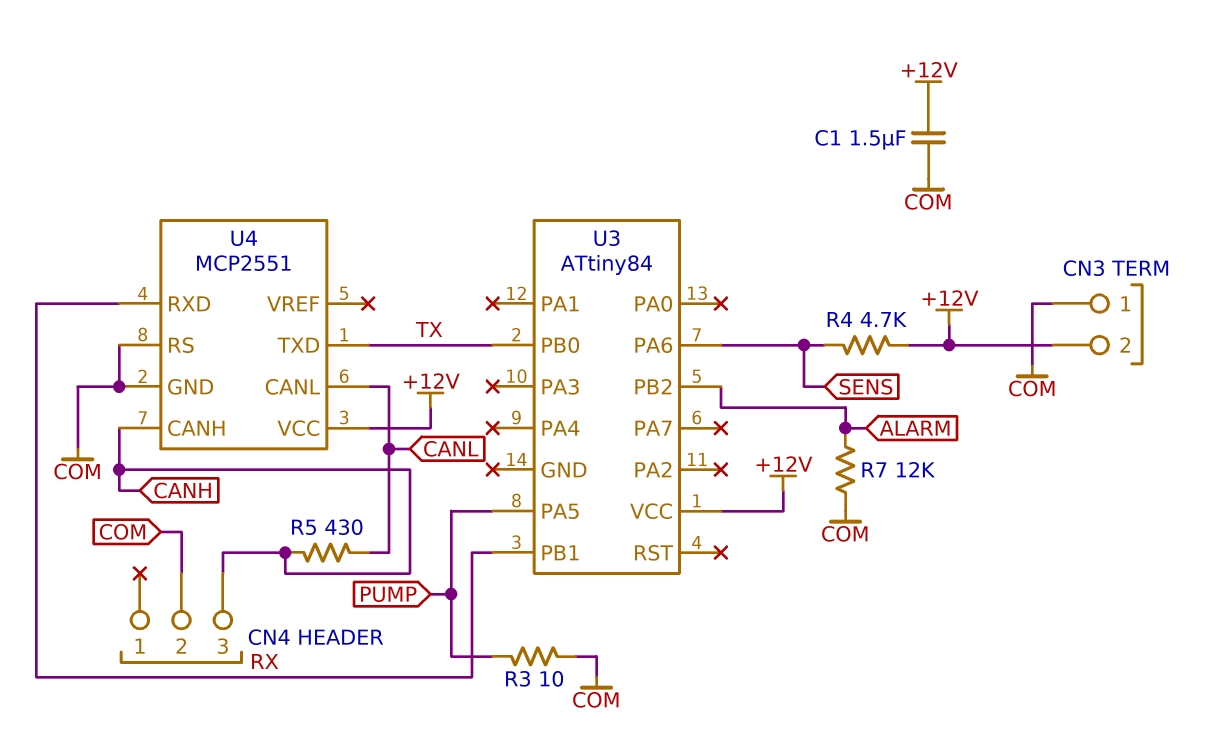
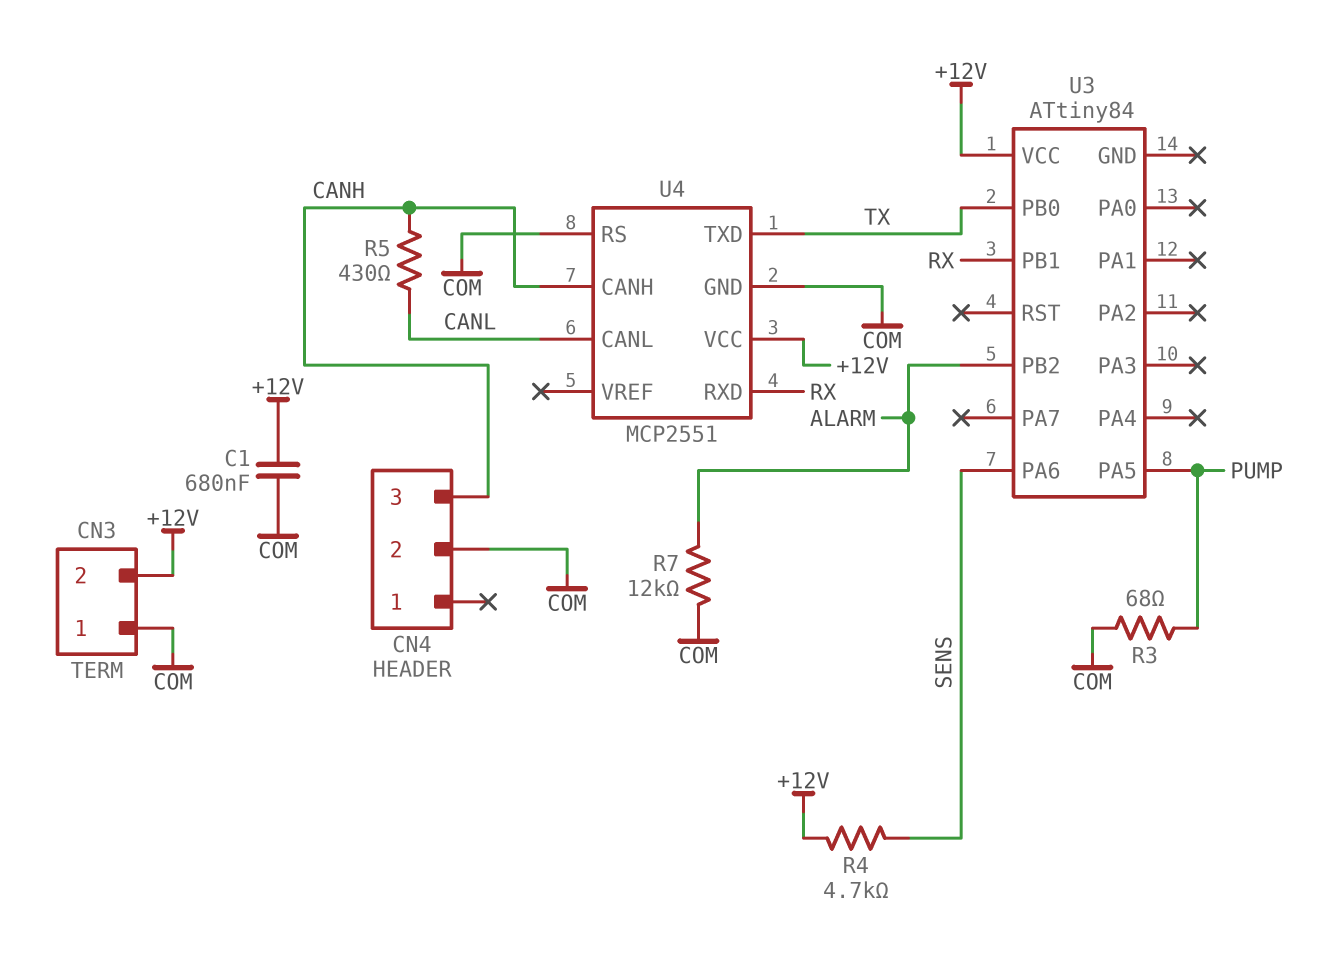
C1: 1.5uF (+12V, COM) -> 680nF (+12V, COM)
R3: 10 (COM, PUMP) -> 68 (COM, PUMP)

